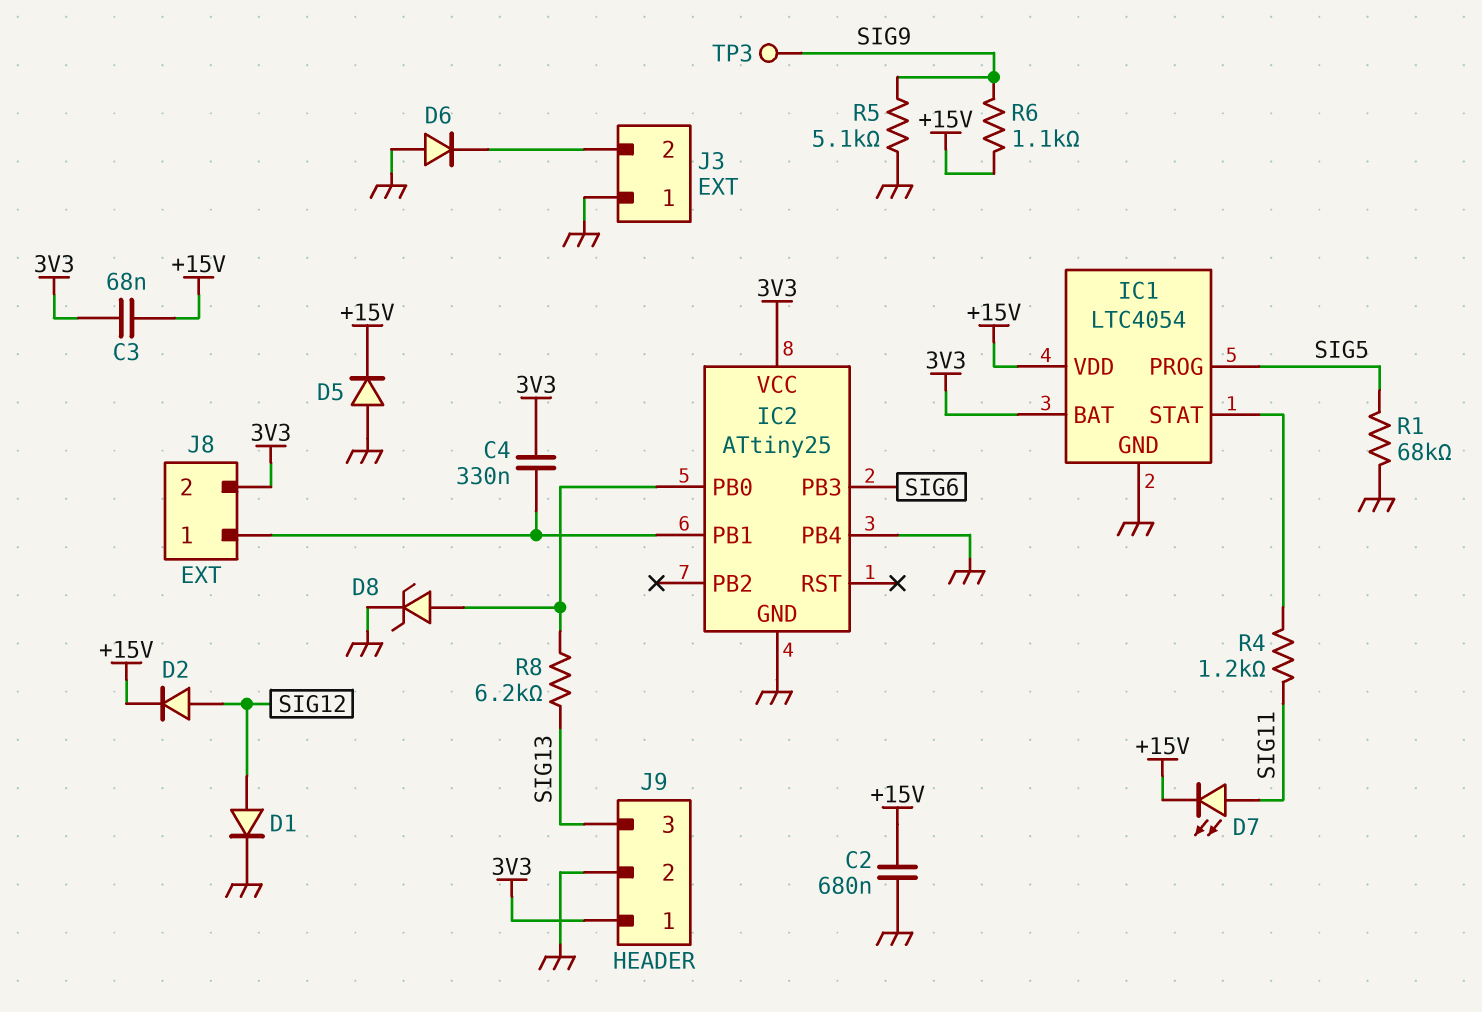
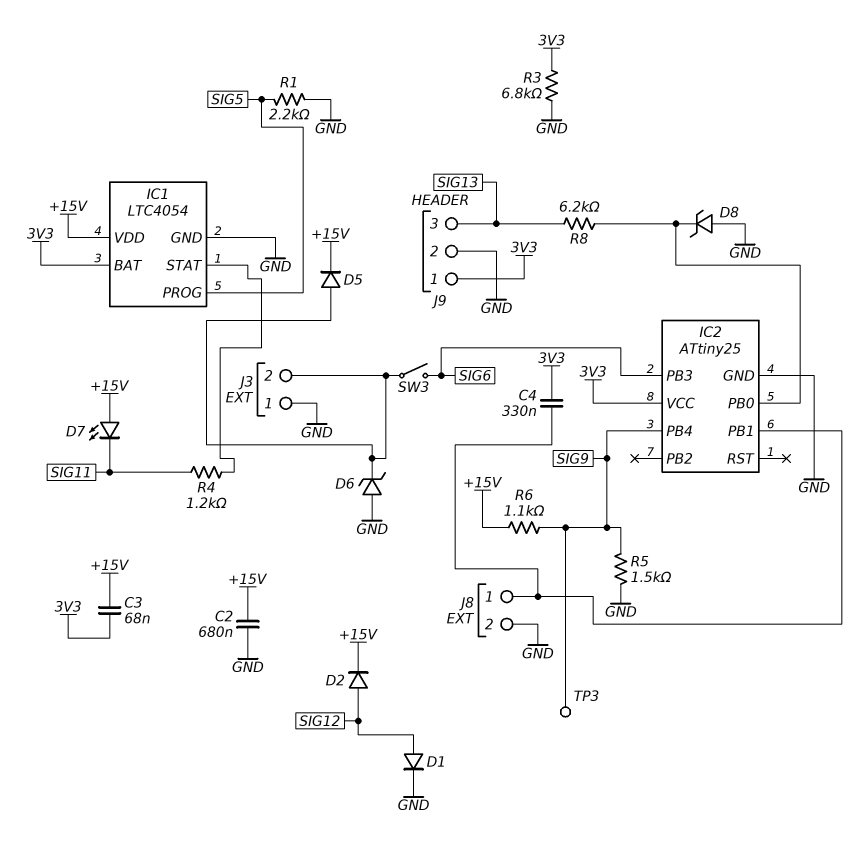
D5: diode (A GND, K +15V) -> diode (A J3/2, K +15V)
D6: diode (A GND, K J3/2) -> zener (A GND, K J3/2)
D7: LED (A SIG11, K +15V) -> LED (A +15V, K SIG11)
D8: zener (A IC2/PB0, K GND) -> zener (A GND, K IC2/PB0)
IC2 pin PB4: GND -> SIG9
J8 pin 2: 3V3 -> GND
R1: 68k (GND, SIG5) -> 2.2k (GND, SIG5)
R3: none -> 6.8k (3V3, GND)
R5: 5.1k (GND, SIG9) -> 1.5k (GND, SIG9)
SW3: none -> switch (J3/2, SIG6)

